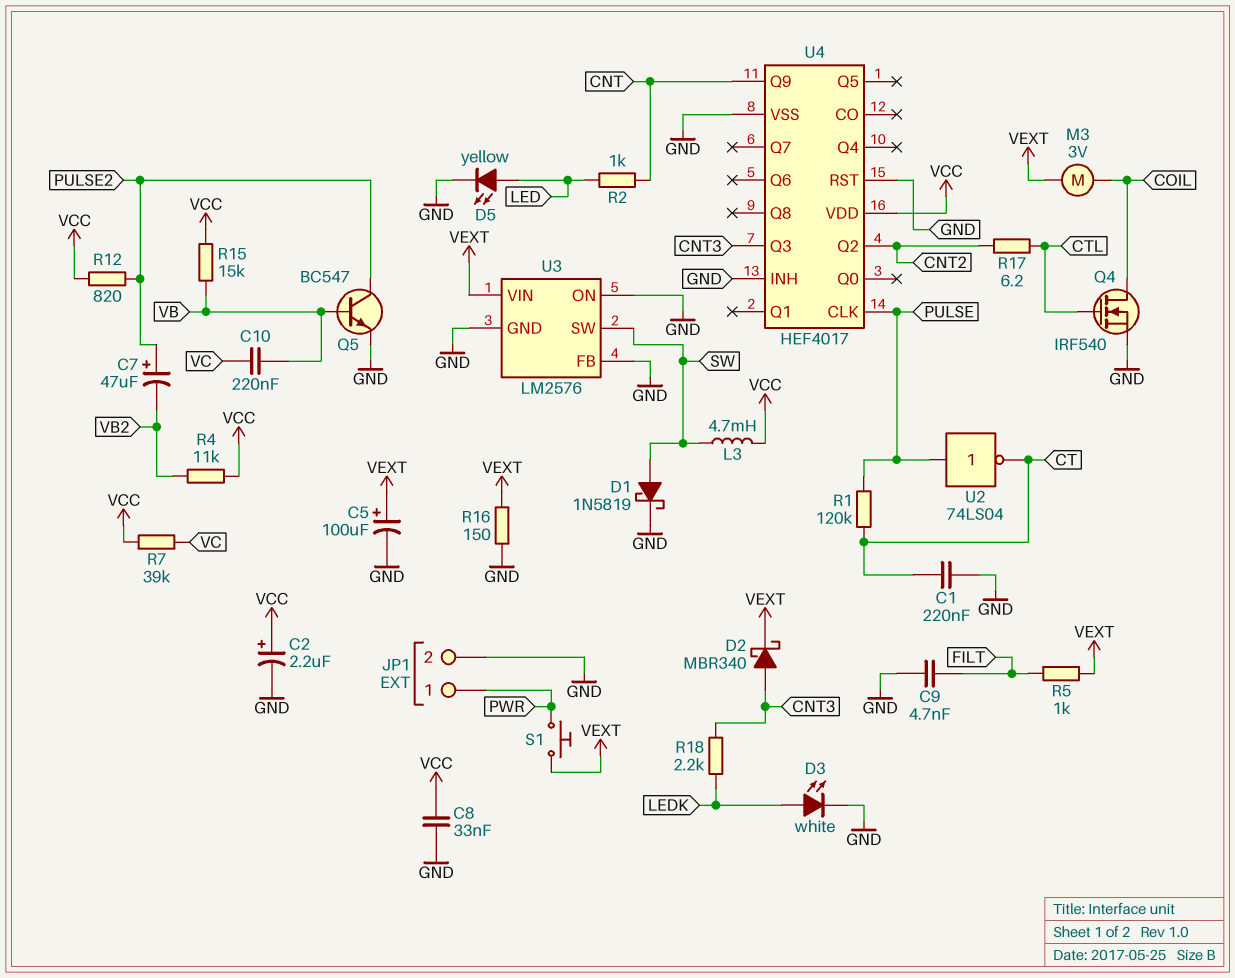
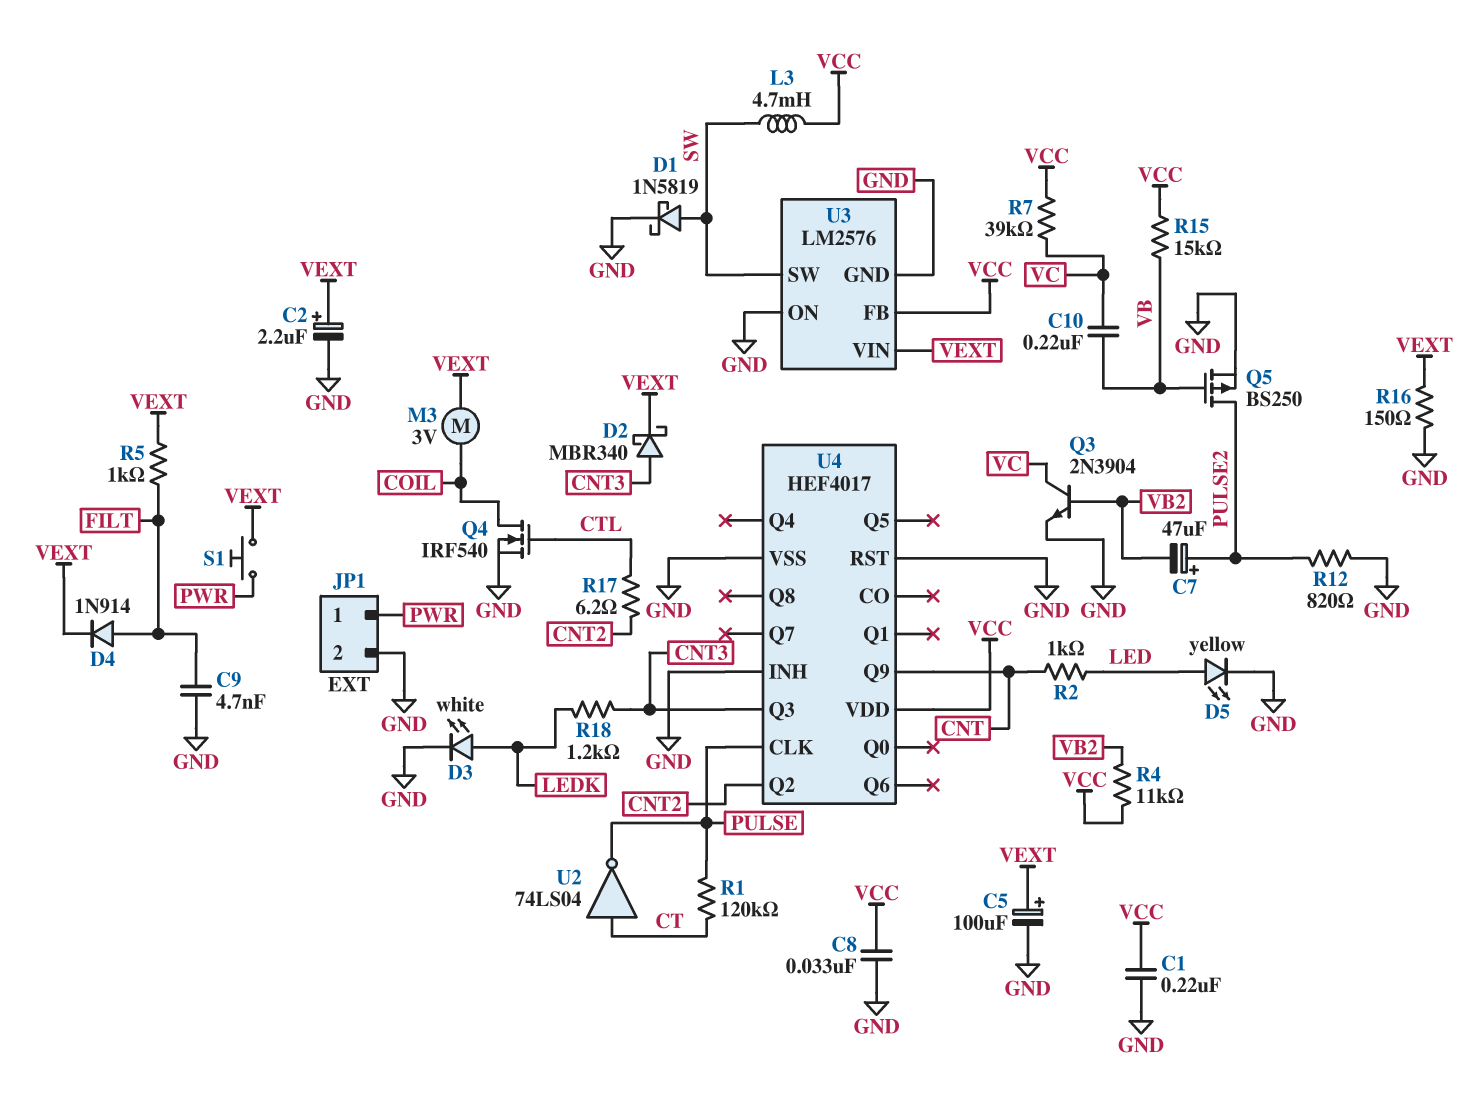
C1: 220nF (CT, GND) -> 220nF (GND, VCC)
C2: 2.2uF (plus VCC, minus GND) -> 2.2uF (plus VEXT, minus GND)
D4: none -> diode 1N914 (A FILT, K VEXT)
Q3: none -> NPN 2N3904 (B VB2, C VC, E GND)
Q5: NPN BC547 (B VB, C PULSE2, E GND) -> PMOS BS250 (G VB, D PULSE2, S GND)
R12: 820 (PULSE2, VCC) -> 820 (GND, PULSE2)
R18: 2.2k (CNT3, LEDK) -> 1.2k (CNT3, LEDK)
U2: NOT 74LS04 (in PULSE, out CT) -> NOT 74LS04 (in CT, out PULSE)
U3 pin FB: GND -> VCC

